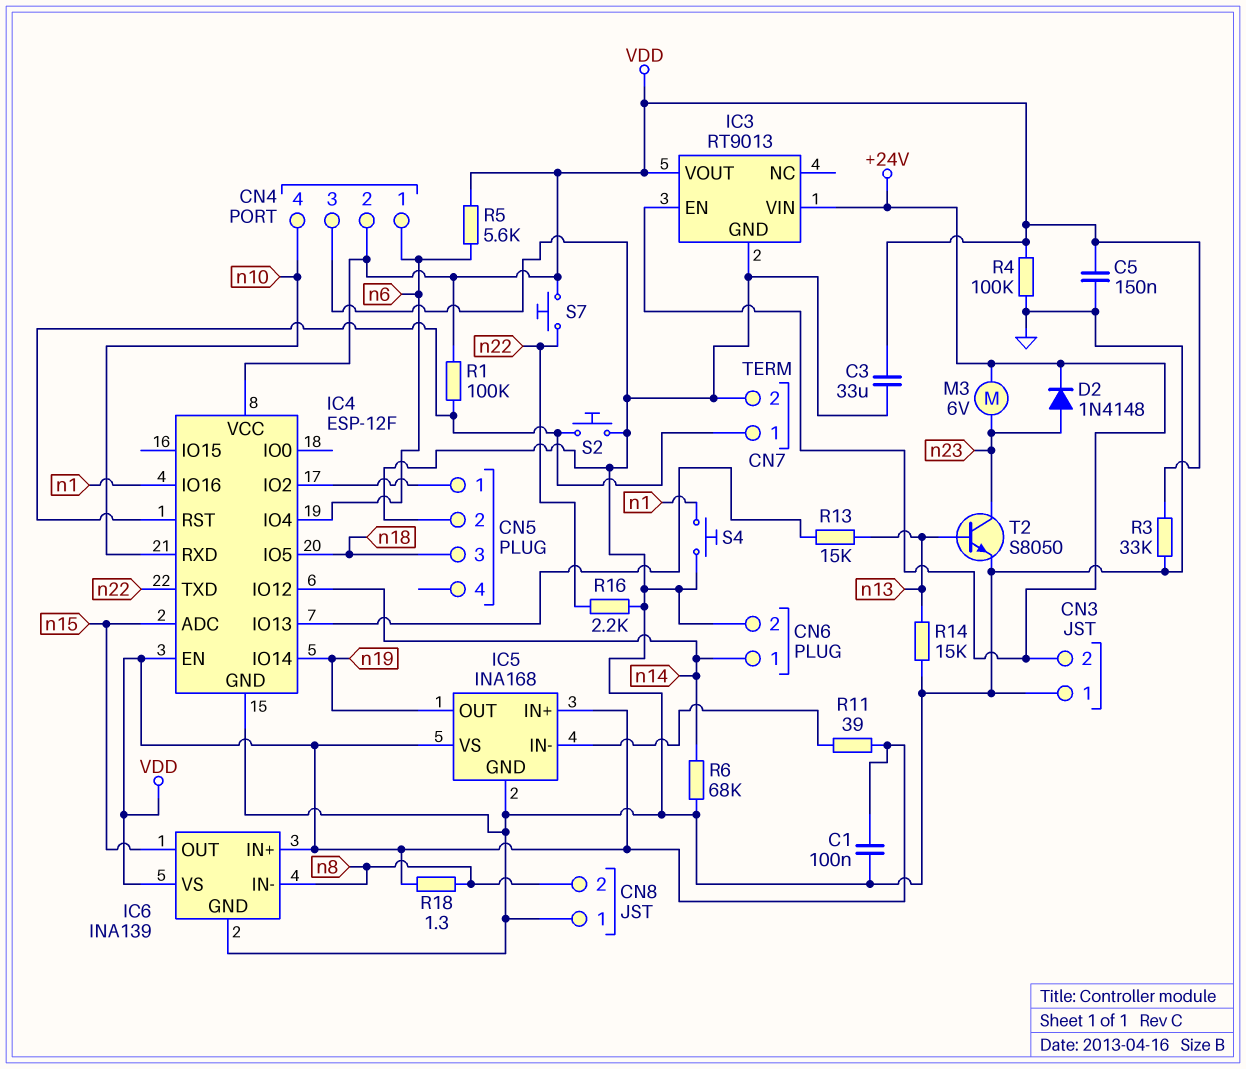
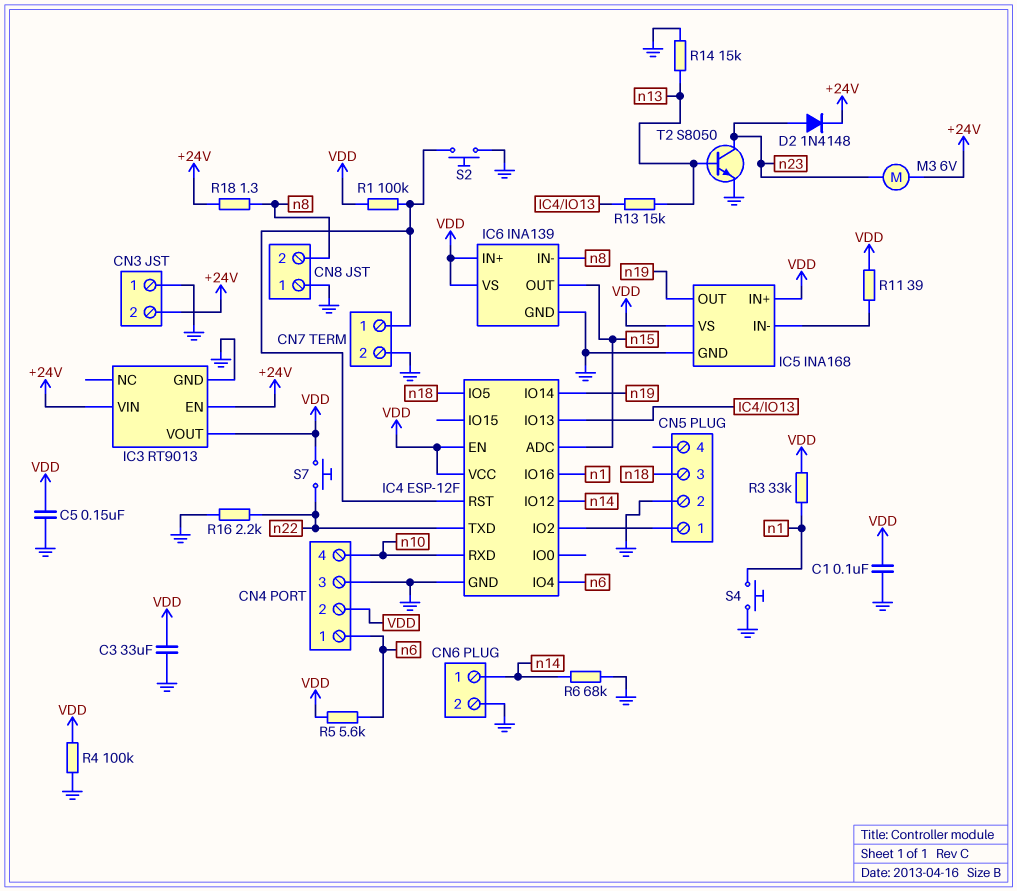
R3: 33k (GND, VDD) -> 33k (VDD, n1)
R18: 1.3 (VDD, n8) -> 1.3 (+24V, n8)

